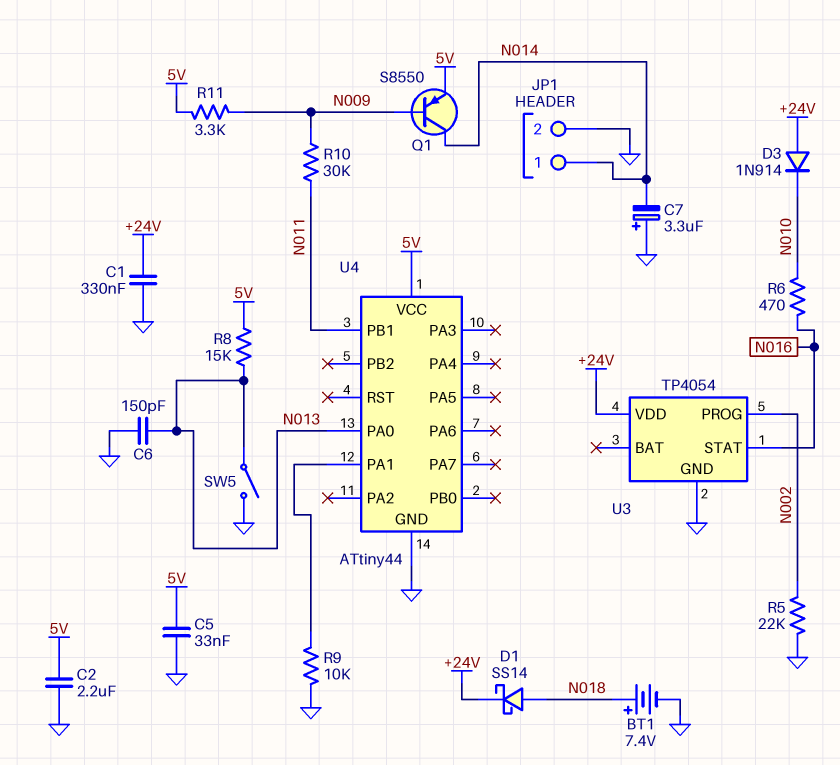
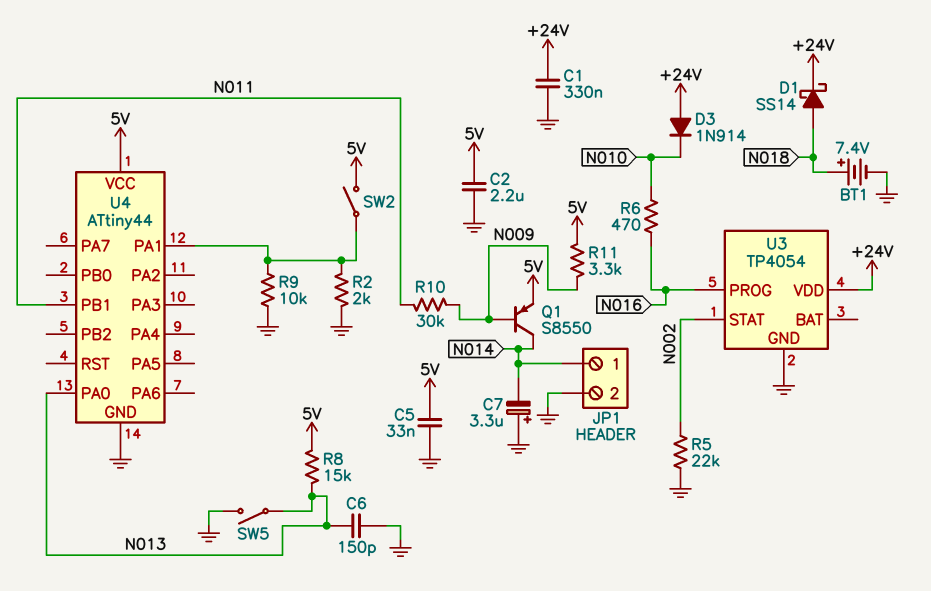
R2: none -> 2k (GND, U4/PA1)
SW2: none -> switch (5V, U4/PA1)
U3 pin PROG: N002 -> N016
U3 pin STAT: N016 -> N002

